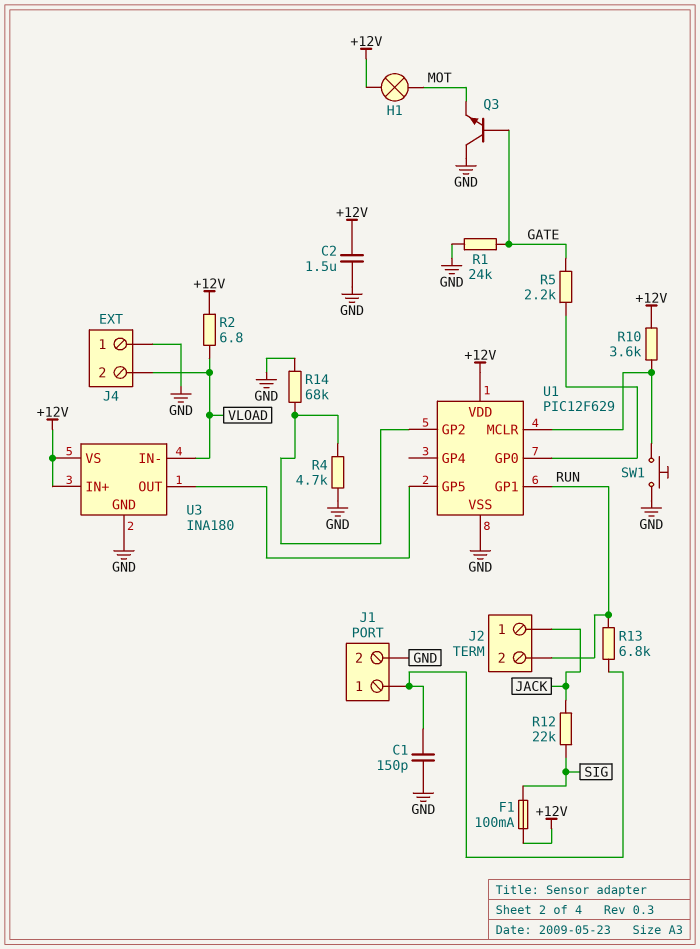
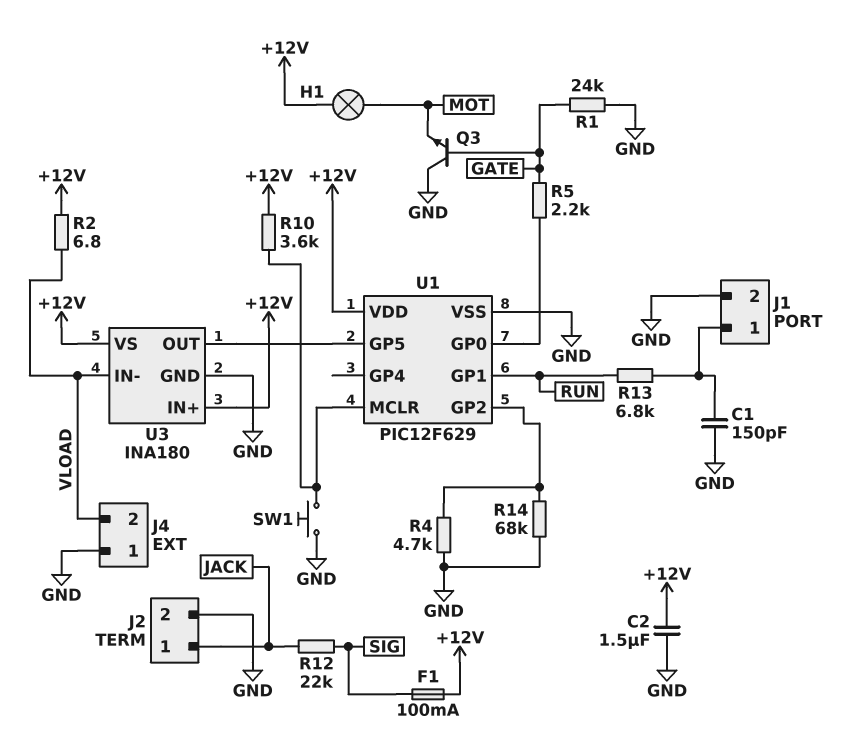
J2 pin 2: RUN -> GND

